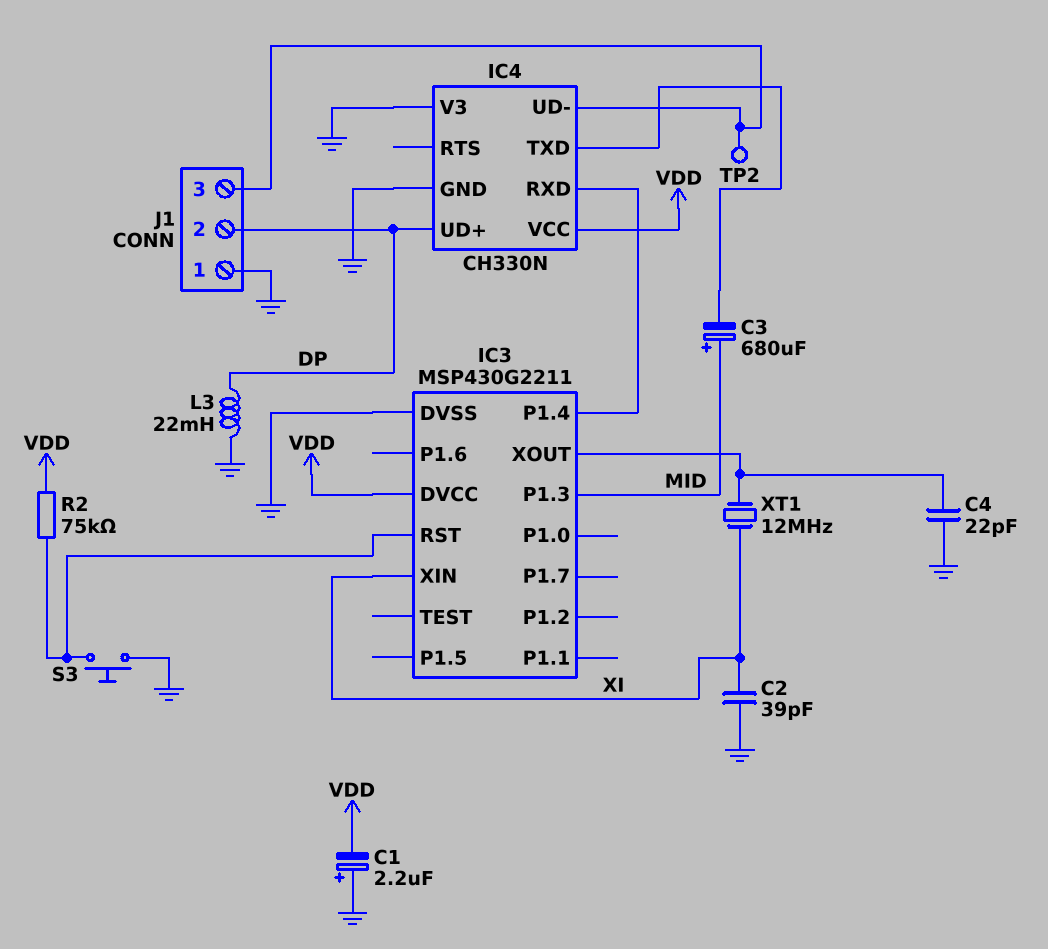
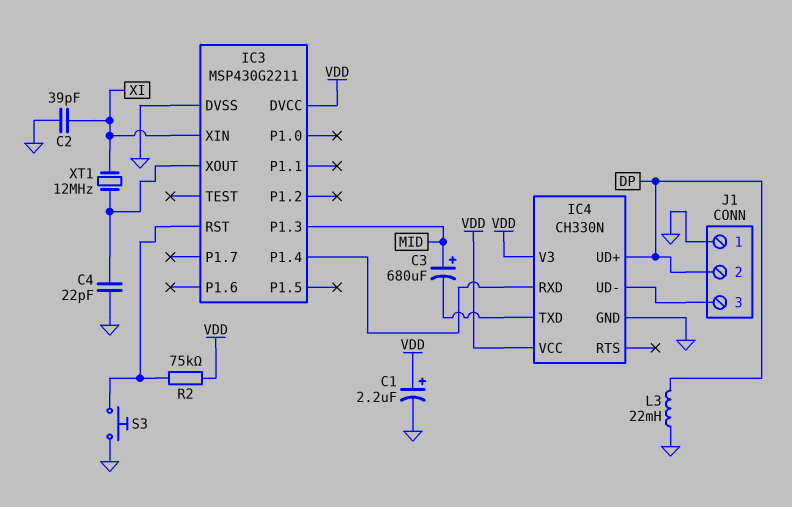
C1: 2.2uF (plus GND, minus VDD) -> 2.2uF (plus VDD, minus GND)
IC4 pin V3: GND -> VDD
TP2: test point (IC4/UD-) -> none

